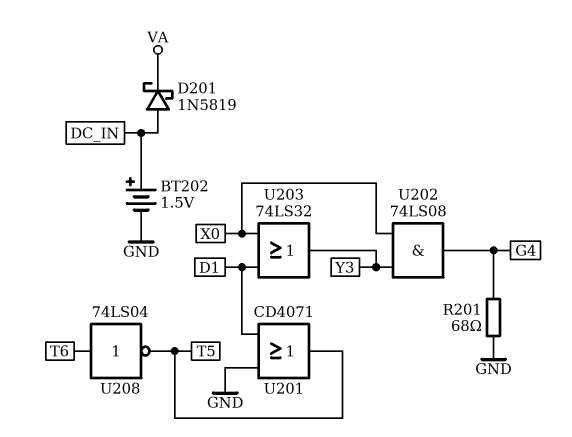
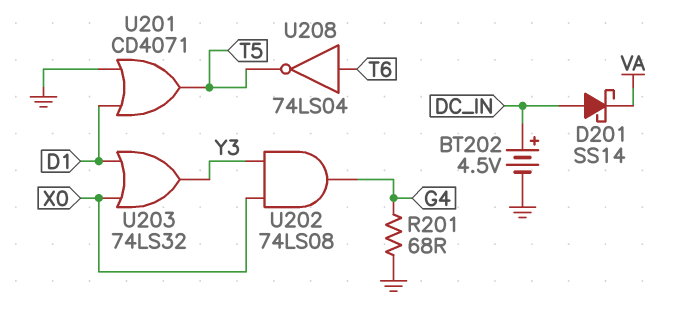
BT202: 1.5V (plus DC_IN, minus GND) -> 4.5V (plus DC_IN, minus GND)
D201: schottky 1N5819 (A DC_IN, K VA) -> schottky SS14 (A DC_IN, K VA)

